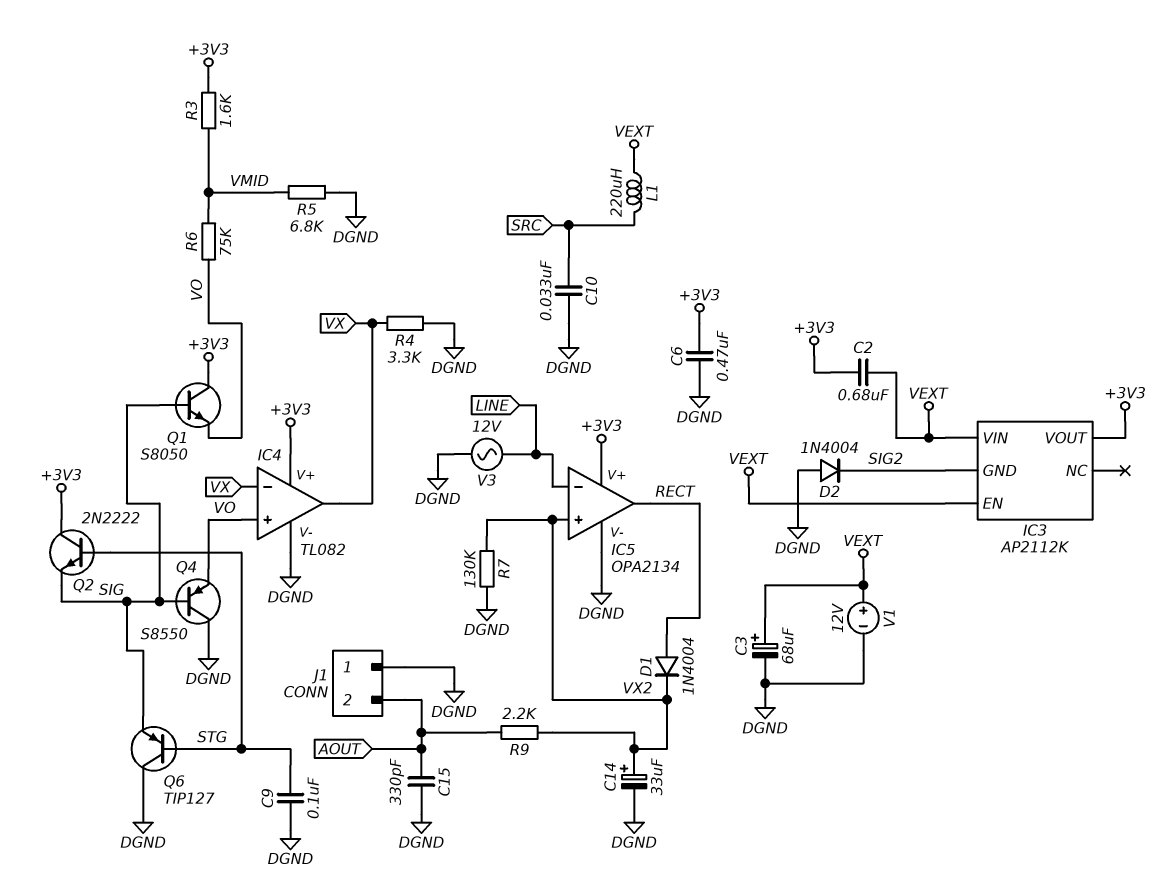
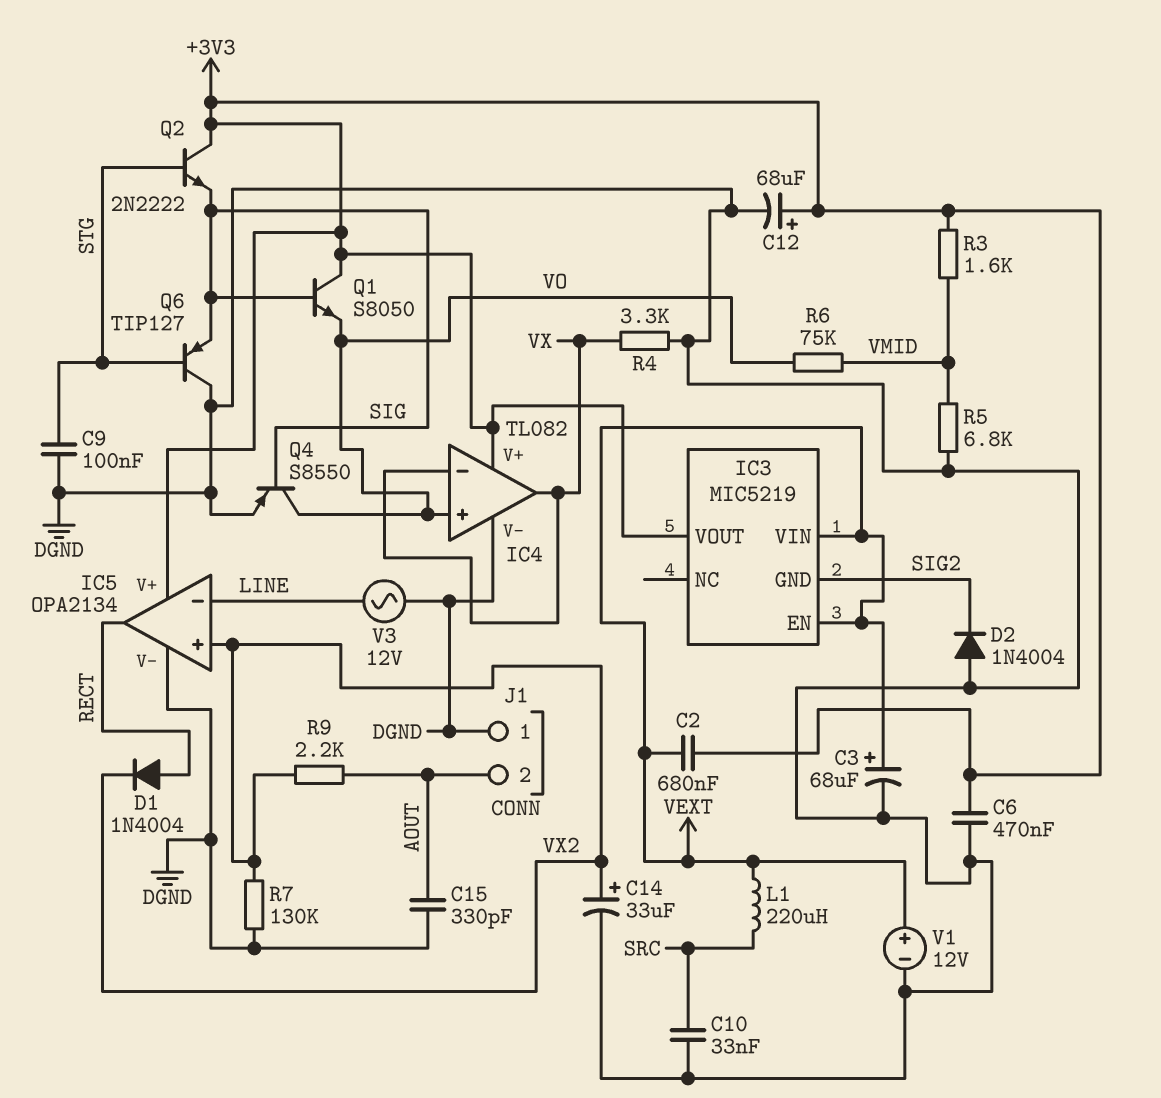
C12: none -> 68uF (plus +3V3, minus DGND)
IC3: AP2112K -> MIC5219
Q4: PNP S8550 (B SIG, C DGND, E VO) -> PNP S8550 (B SIG, C VO, E DGND)

